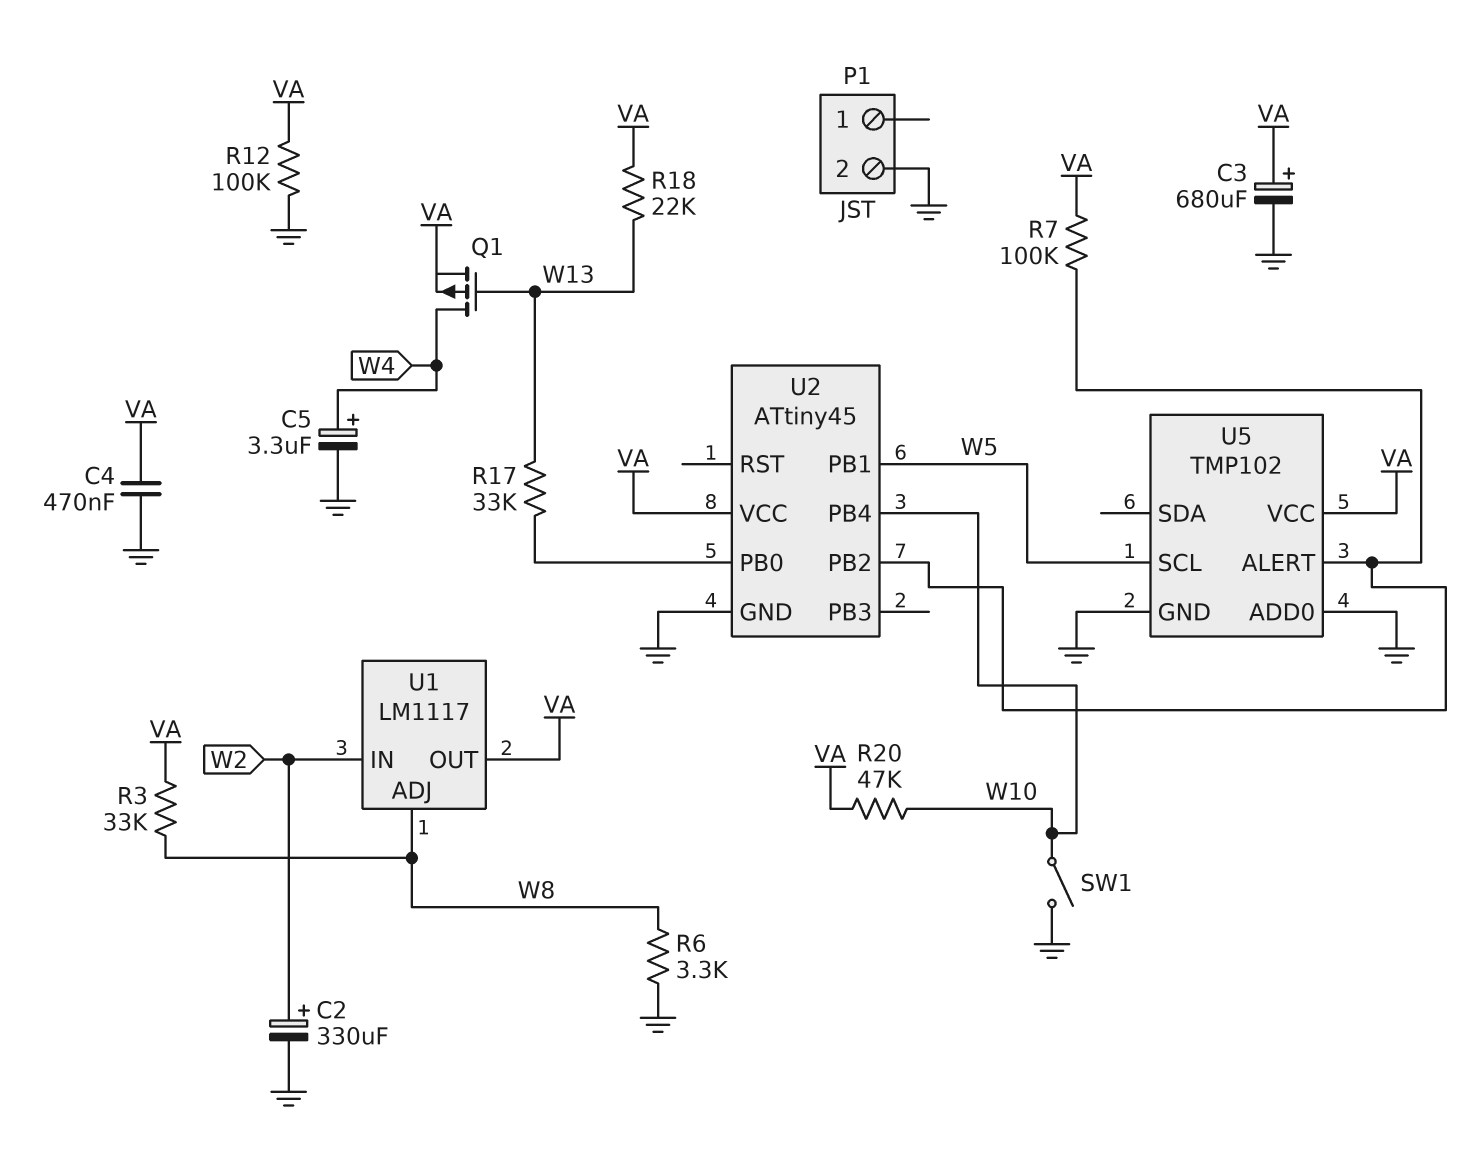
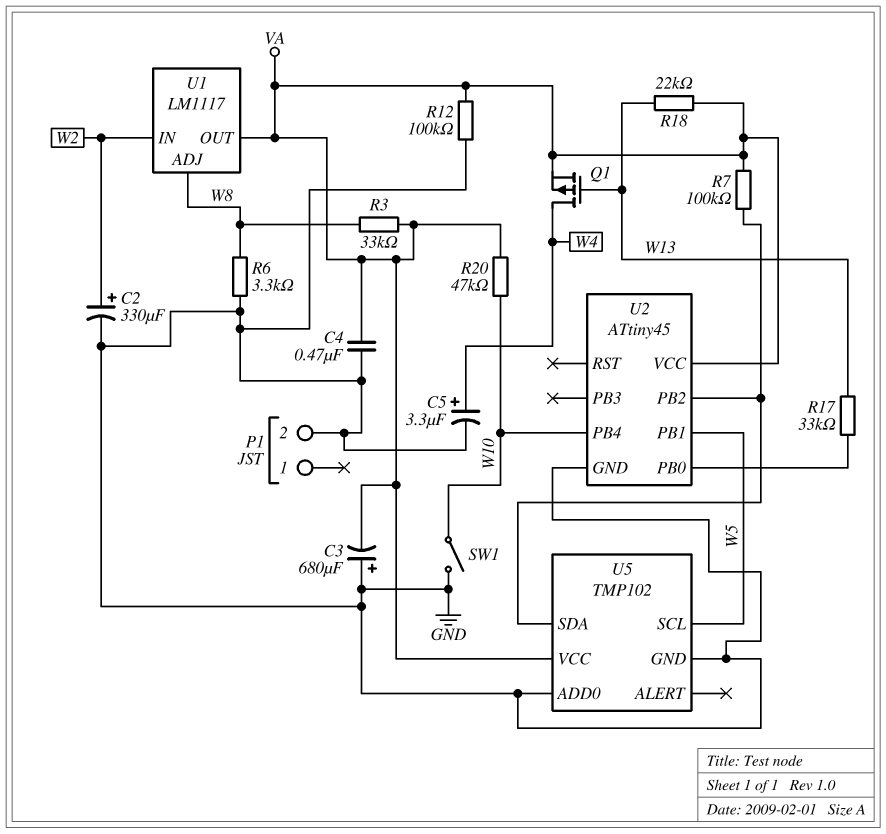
C3: 680uF (plus VA, minus GND) -> 680uF (plus GND, minus VA)
U5 pin ALERT: U2/PB2 -> none
U5 pin SDA: none -> U2/PB2

